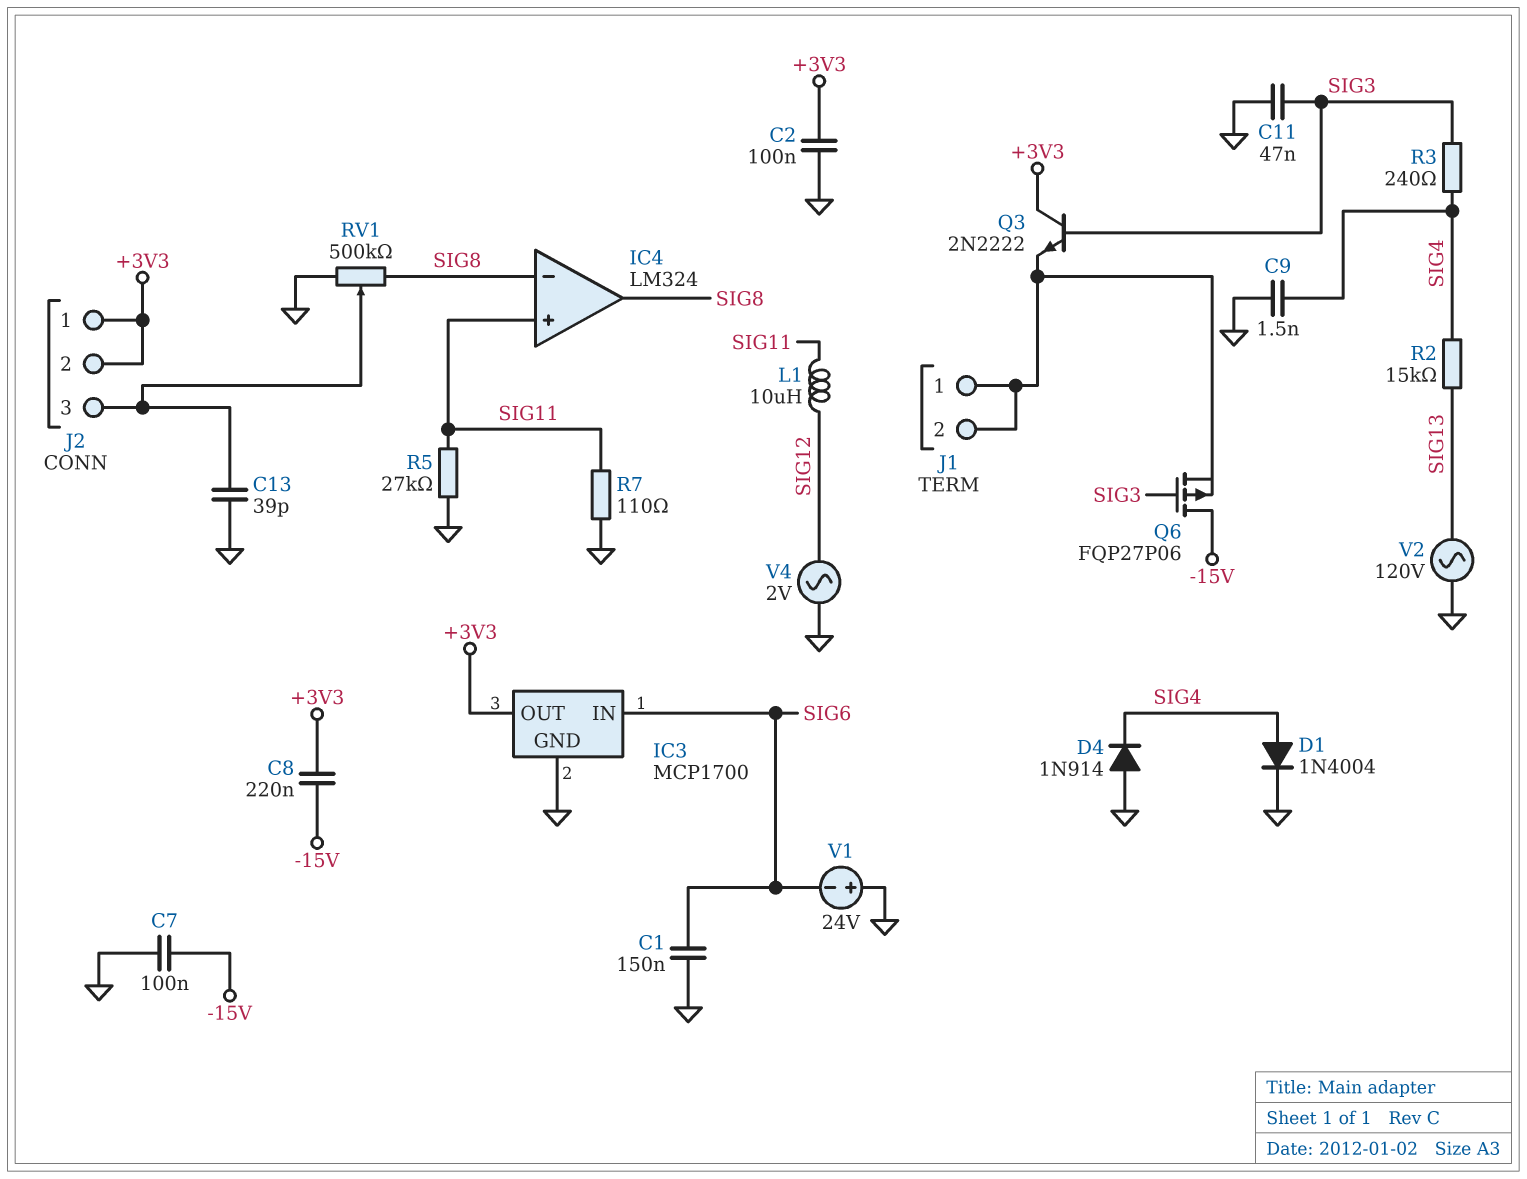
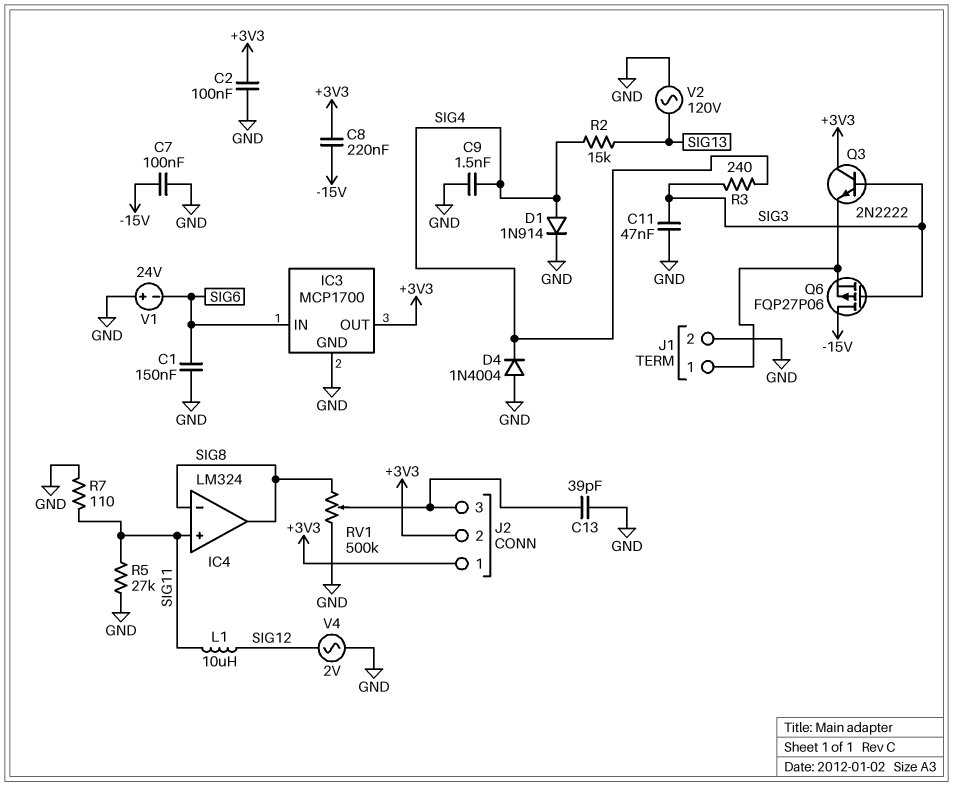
D1: diode 1N4004 (A SIG4, K GND) -> diode 1N914 (A SIG4, K GND)
D4: diode 1N914 (A GND, K SIG4) -> diode 1N4004 (A GND, K SIG4)
J1 pin 2: J1/1 -> GND

